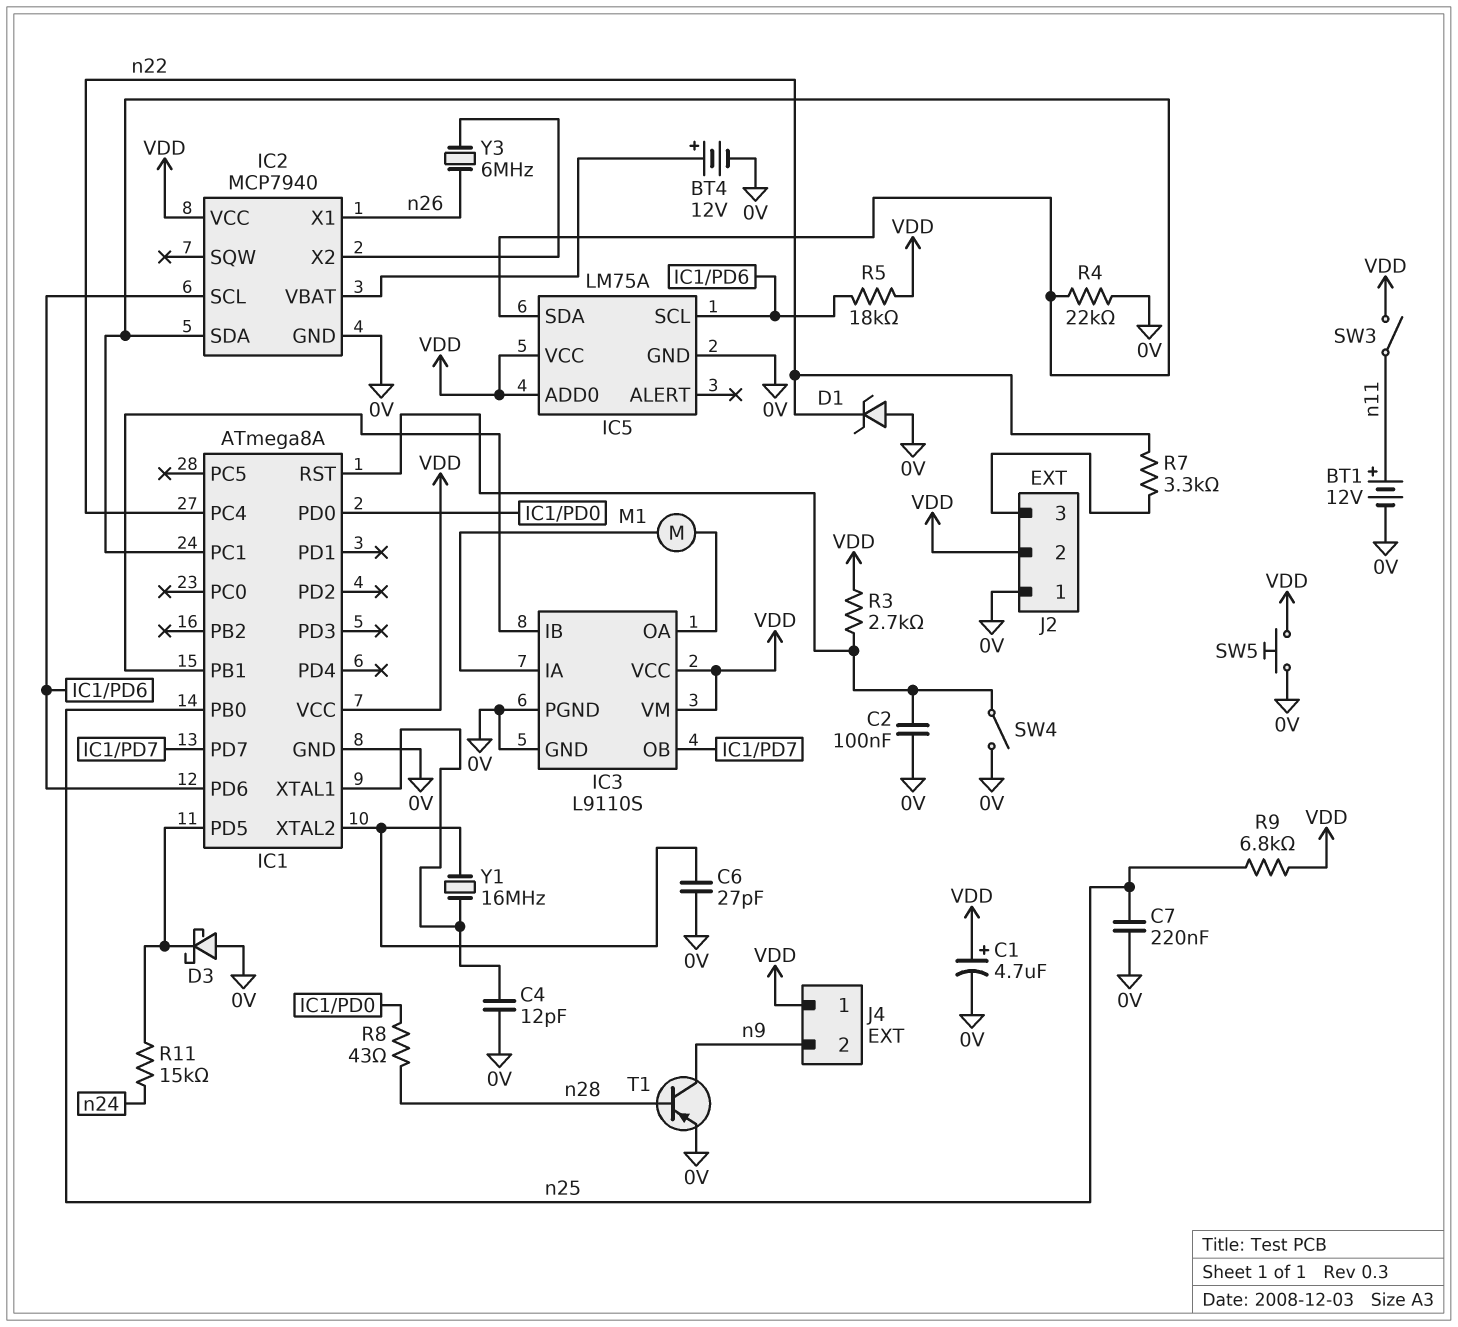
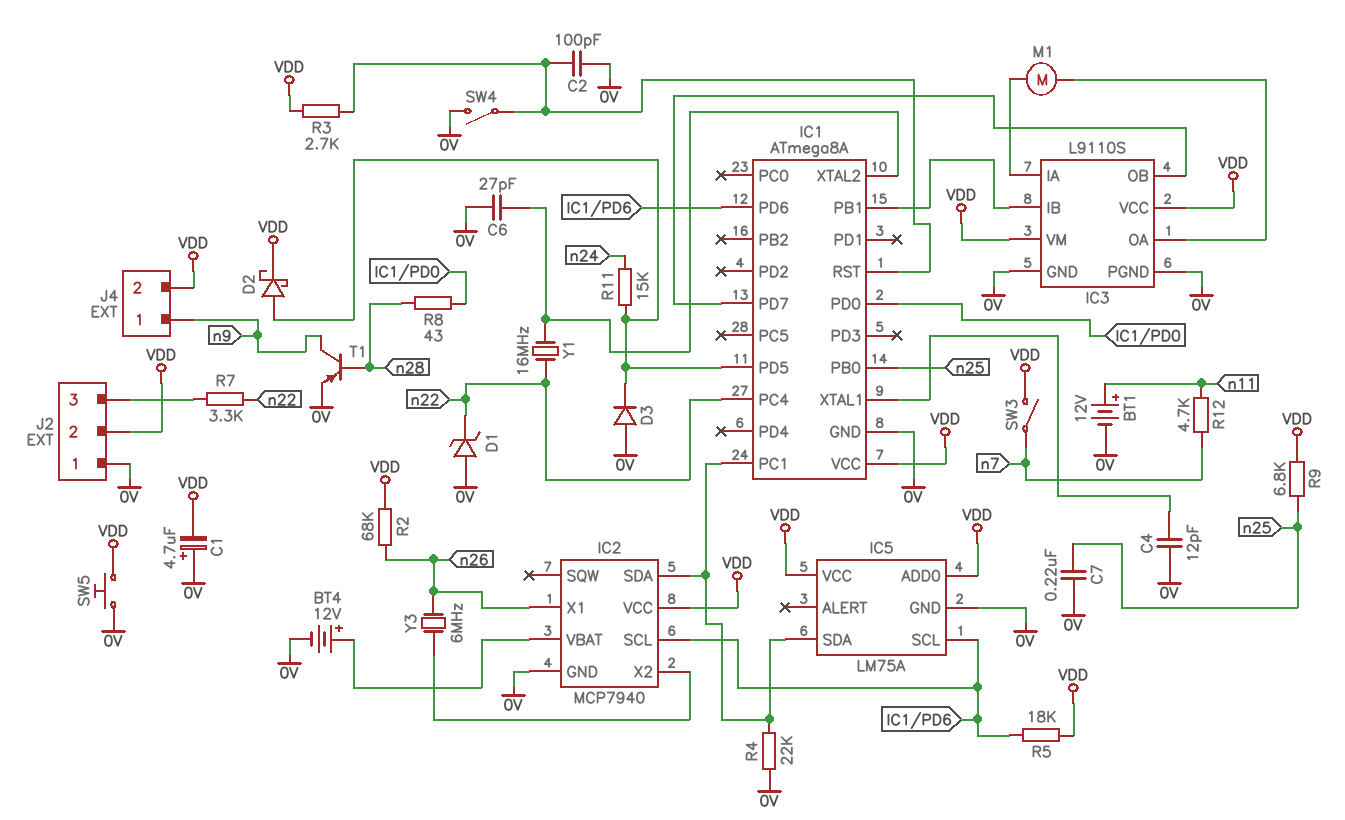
C1: 4.7uF (plus VDD, minus 0V) -> 4.7uF (plus 0V, minus VDD)
C2: 100nF (0V, IC1/RST) -> 100pF (0V, IC1/RST)
D2: none -> schottky (A IC1/PD5, K VDD)
D3: schottky (A 0V, K IC1/PD5) -> diode (A 0V, K IC1/PD5)
J4 pin 1: VDD -> n9
J4 pin 2: n9 -> VDD
R2: none -> 68k (VDD, n26)
R12: none -> 4.7k (n7, n11)
SW3: switch (VDD, n11) -> switch (VDD, n7)
Y1: 16MHz (IC1/XTAL1, IC1/XTAL2) -> 16MHz (IC1/XTAL2, n22)

